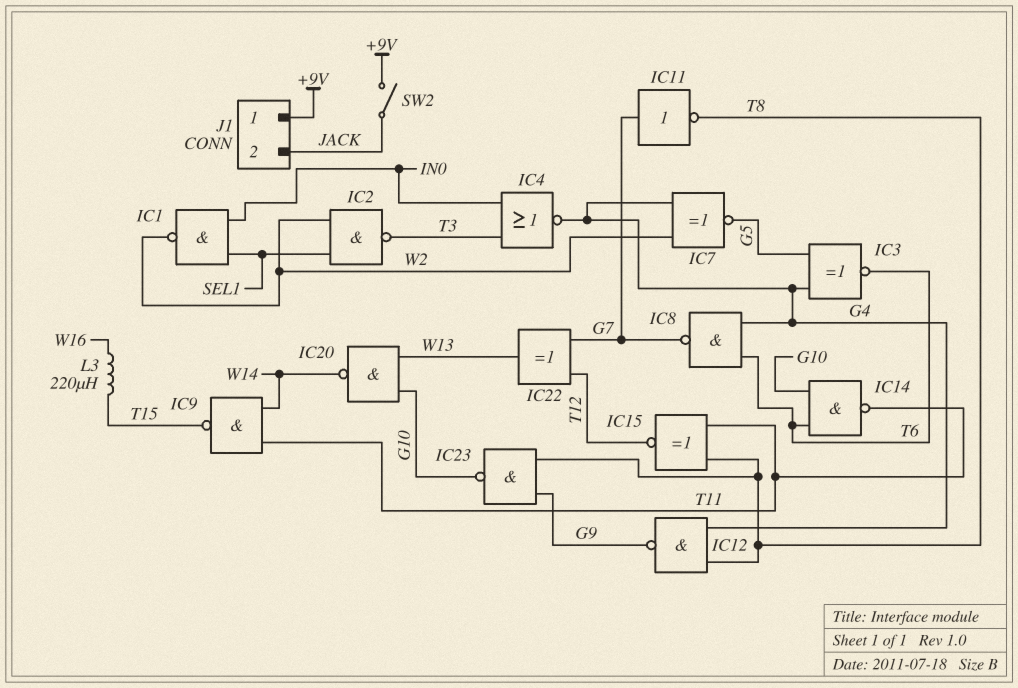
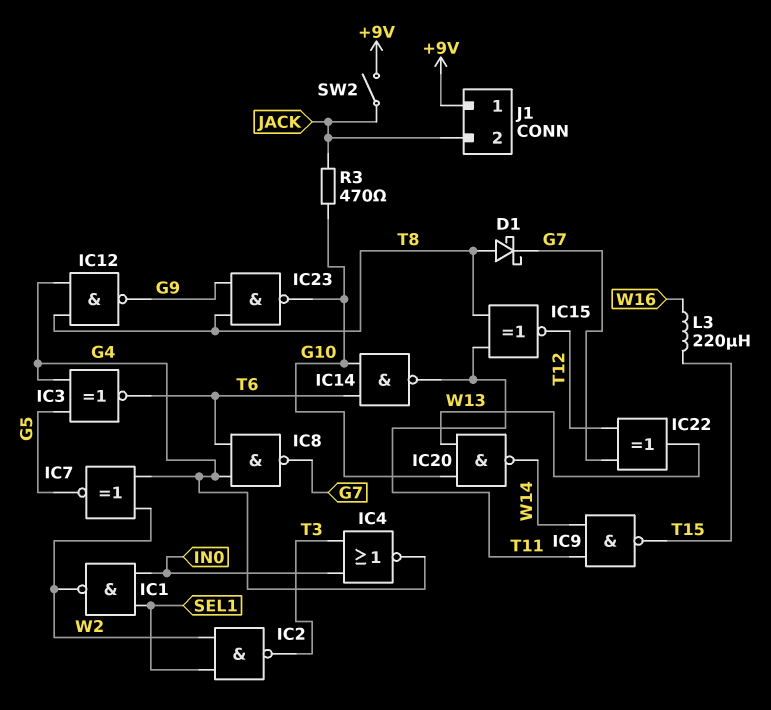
D1: none -> schottky (A T8, K G7)
IC11: NOT (in G7, out T8) -> none
R3: none -> 470 (G10, JACK)

